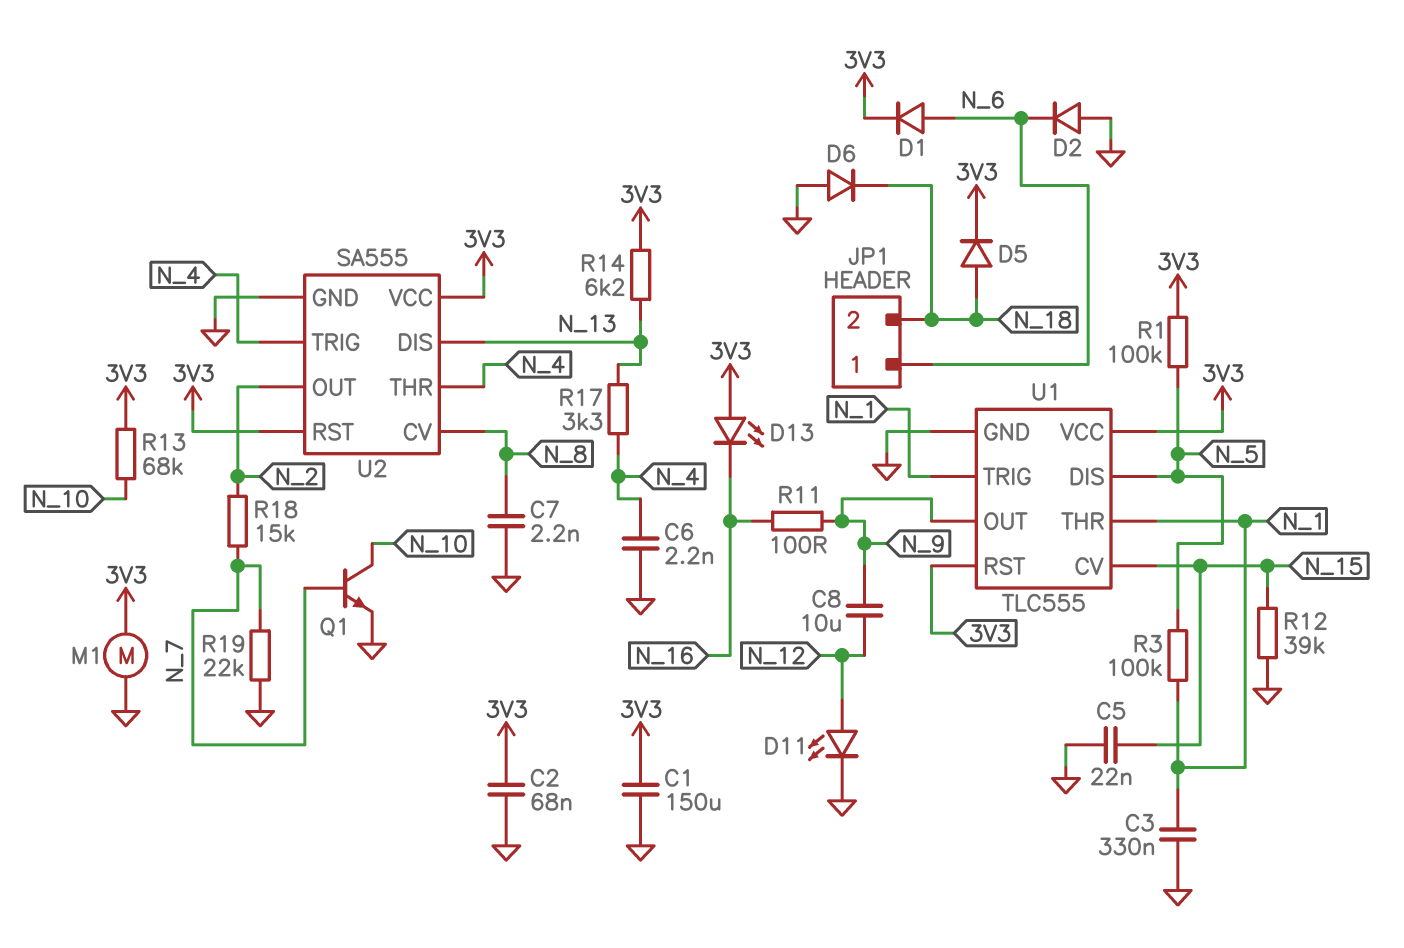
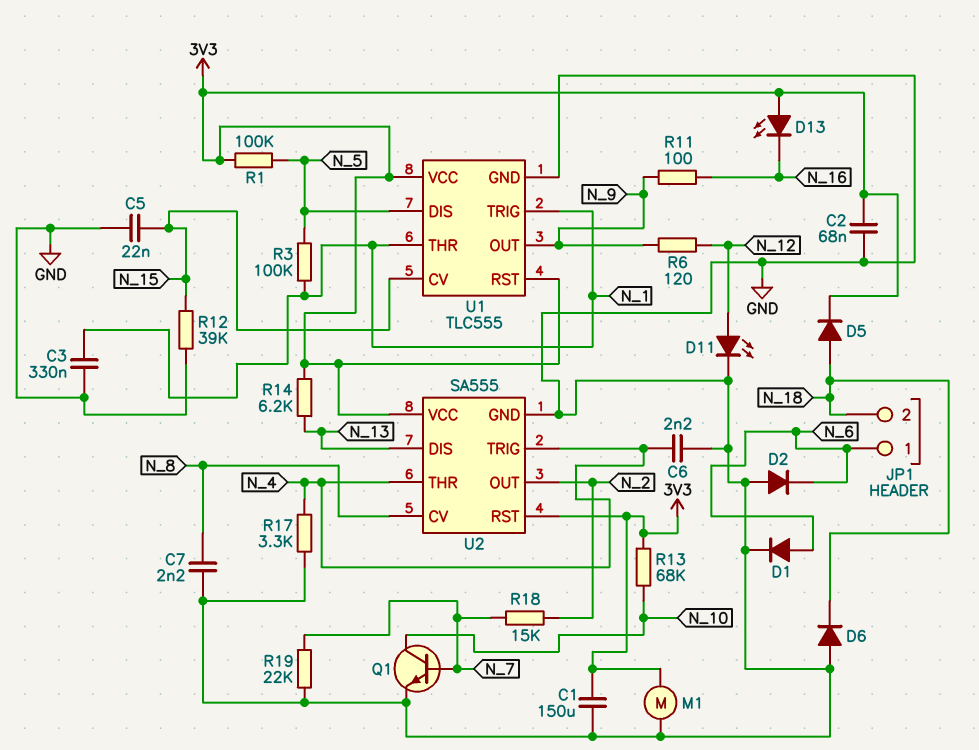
C8: 10uF (N_9, N_12) -> none
D1: diode (A N_6, K 3V3) -> diode (A N_6, K GND)
R6: none -> 120 (N_9, N_12)
R17: 3.3k (N_4, N_13) -> 3.3k (GND, N_4)

